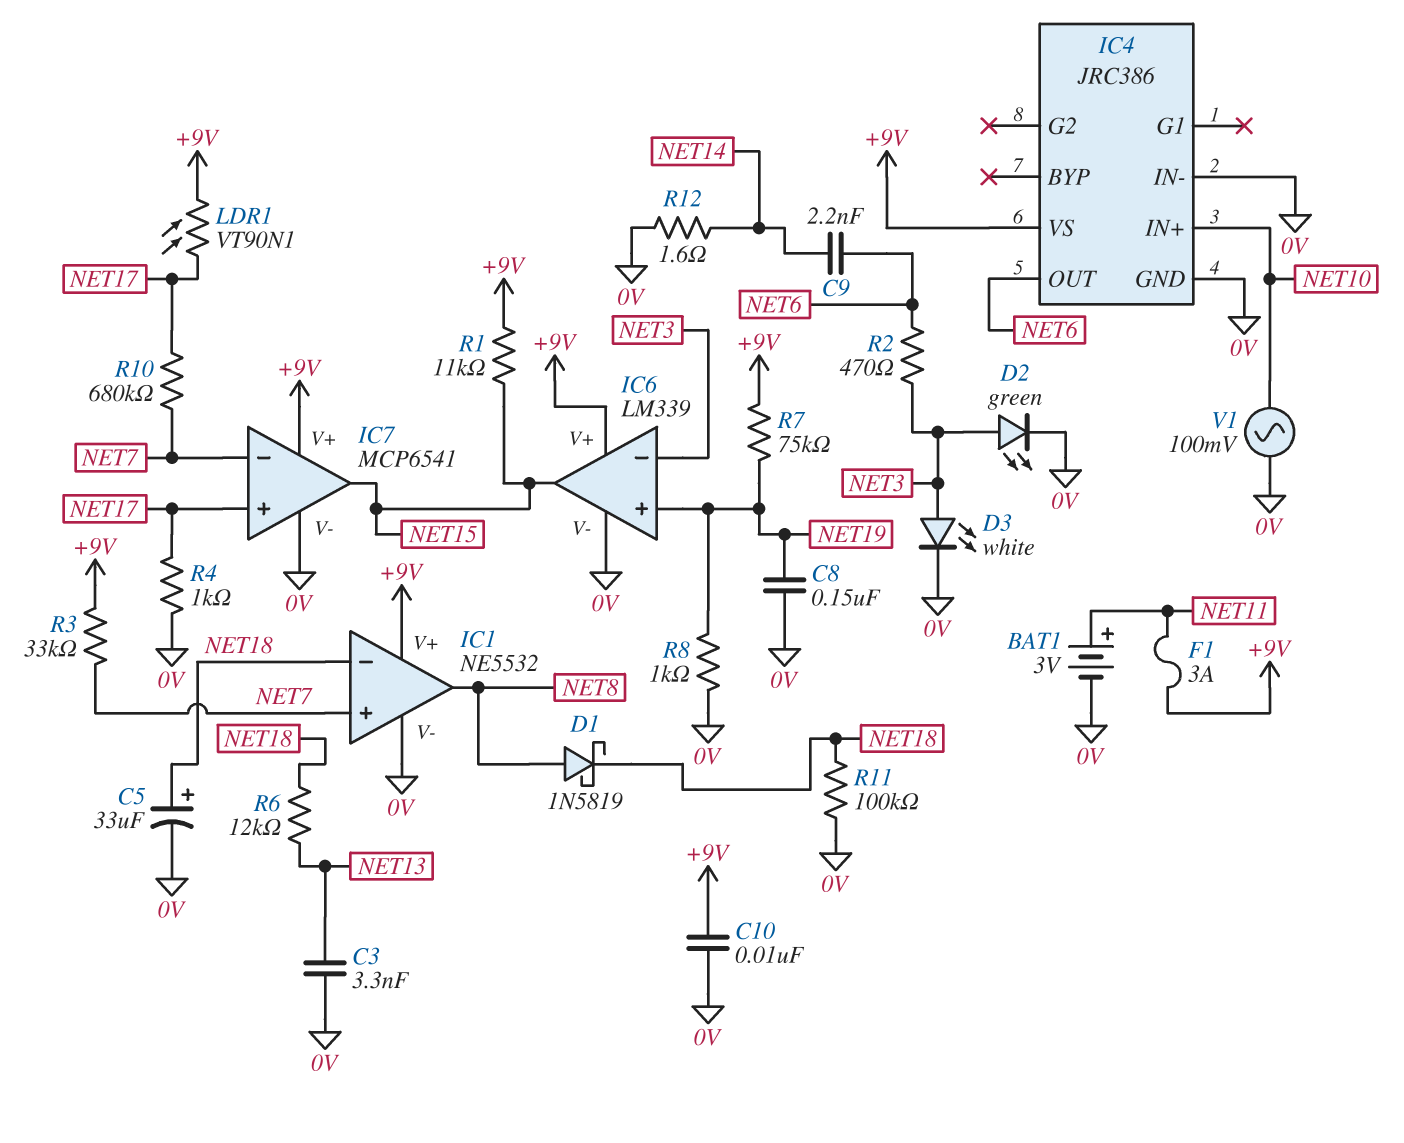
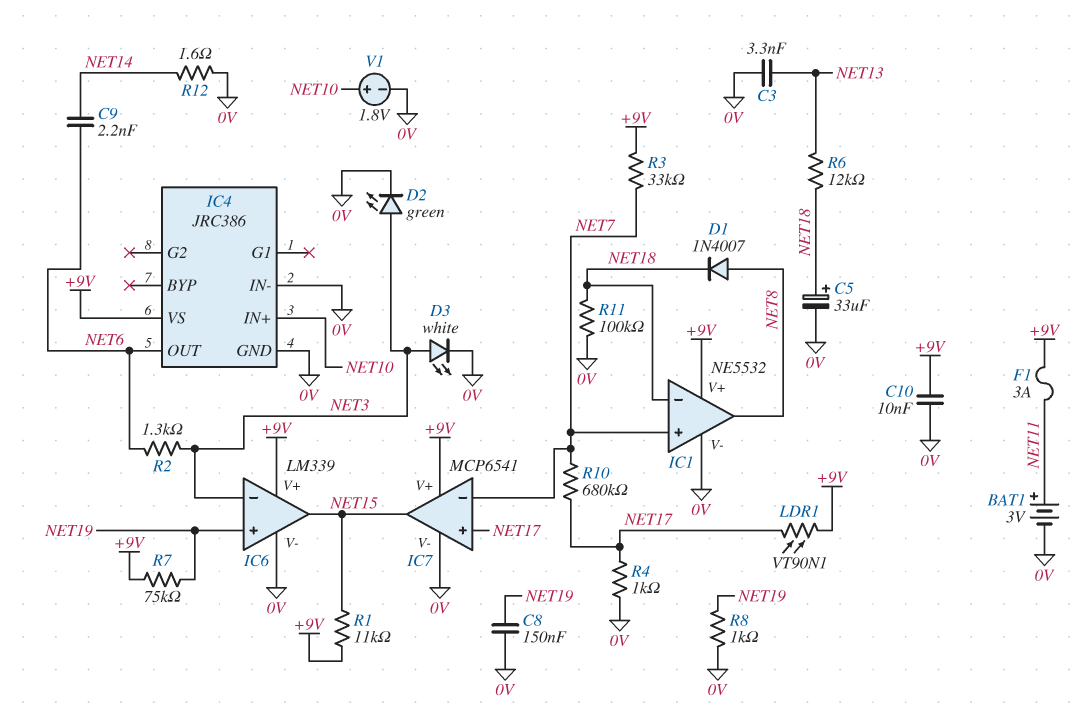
D1: schottky 1N5819 (A NET8, K NET18) -> diode 1N4007 (A NET8, K NET18)
R2: 470 (NET3, NET6) -> 1.3k (NET3, NET6)
V1: AC 100mV (0V, NET10) -> 1.8V (plus NET10, minus 0V)

